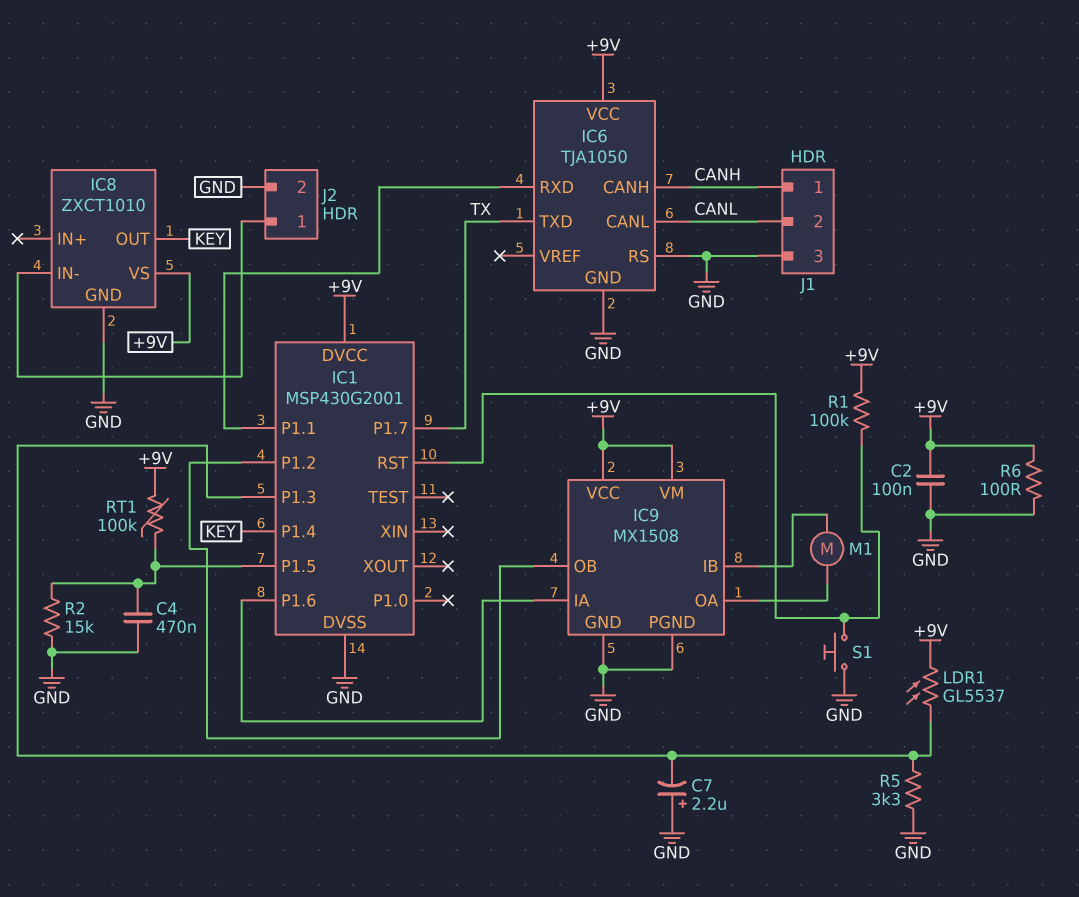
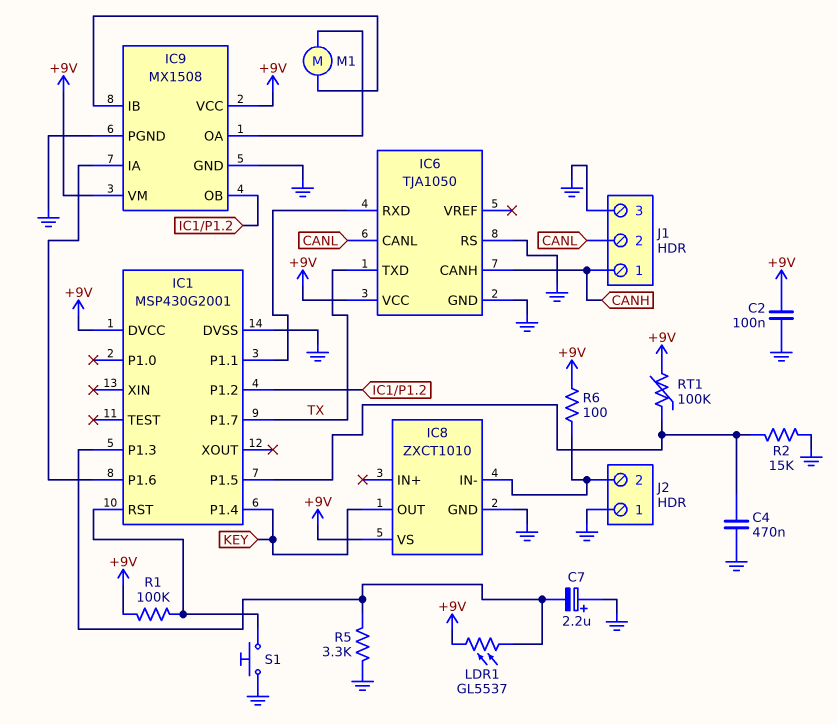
J2 pin 1: IC8/IN- -> GND
J2 pin 2: GND -> IC8/IN-
R6: 100 (+9V, GND) -> 100 (+9V, IC8/IN-)

